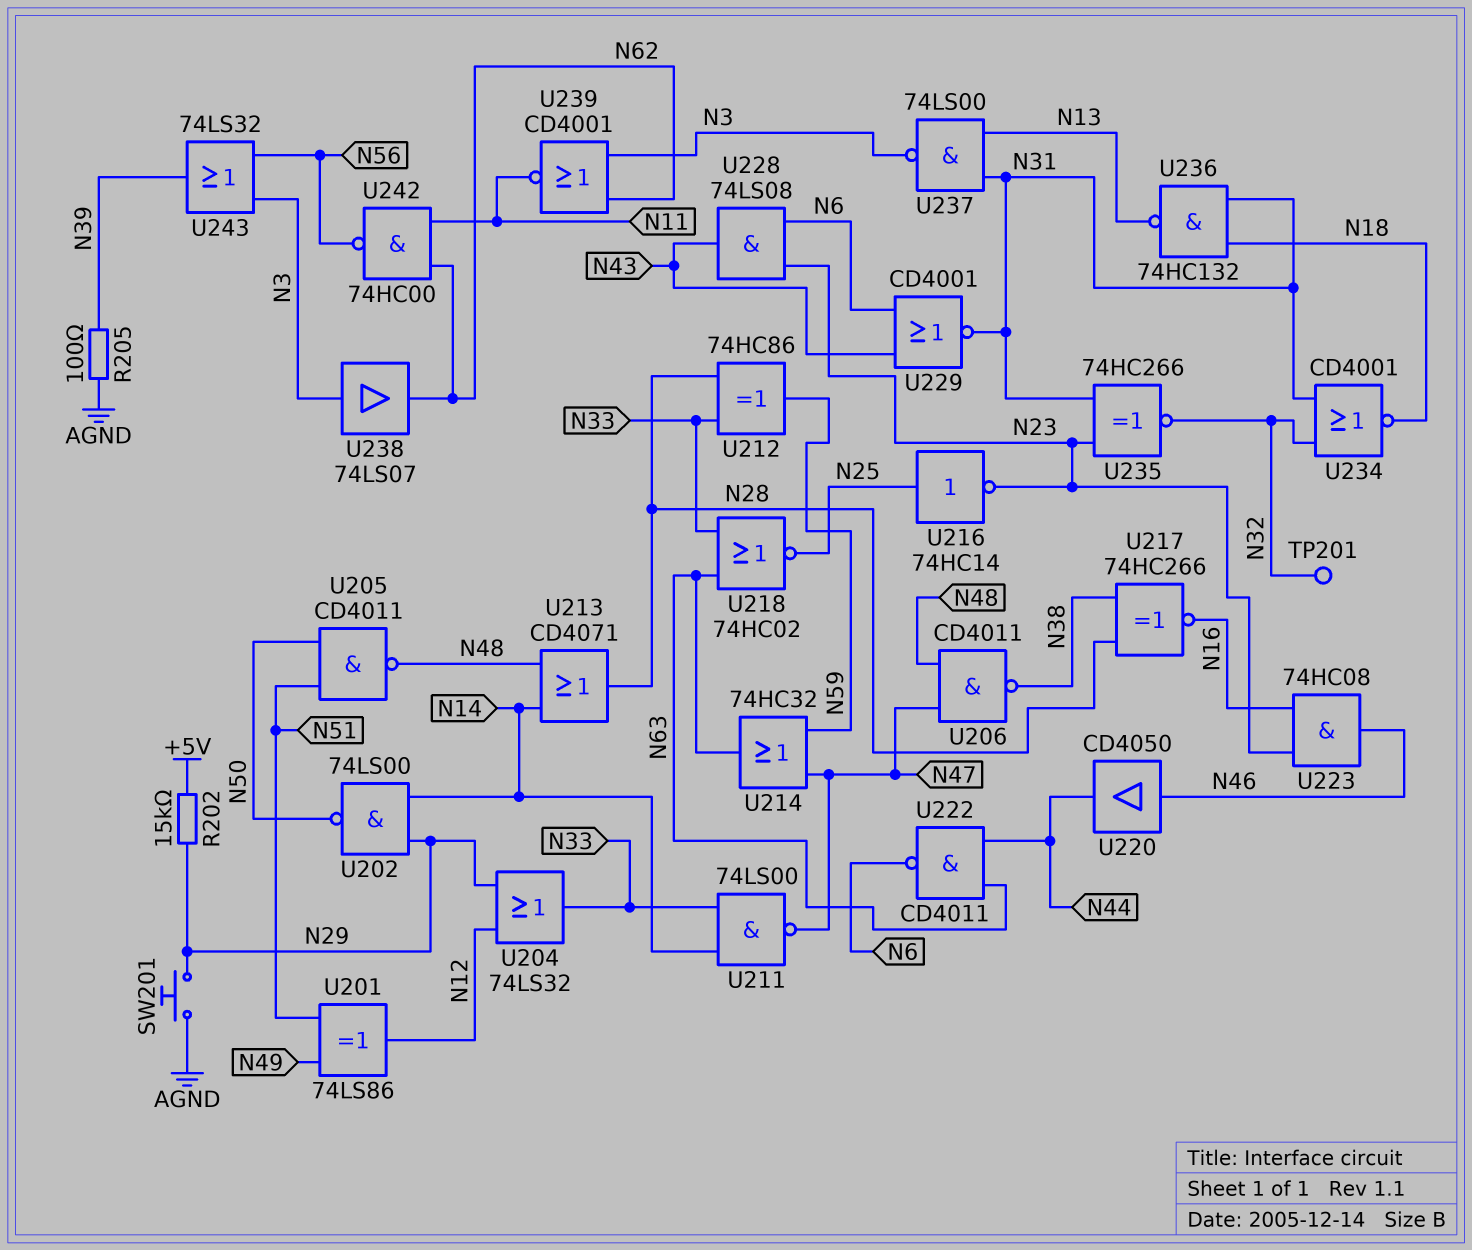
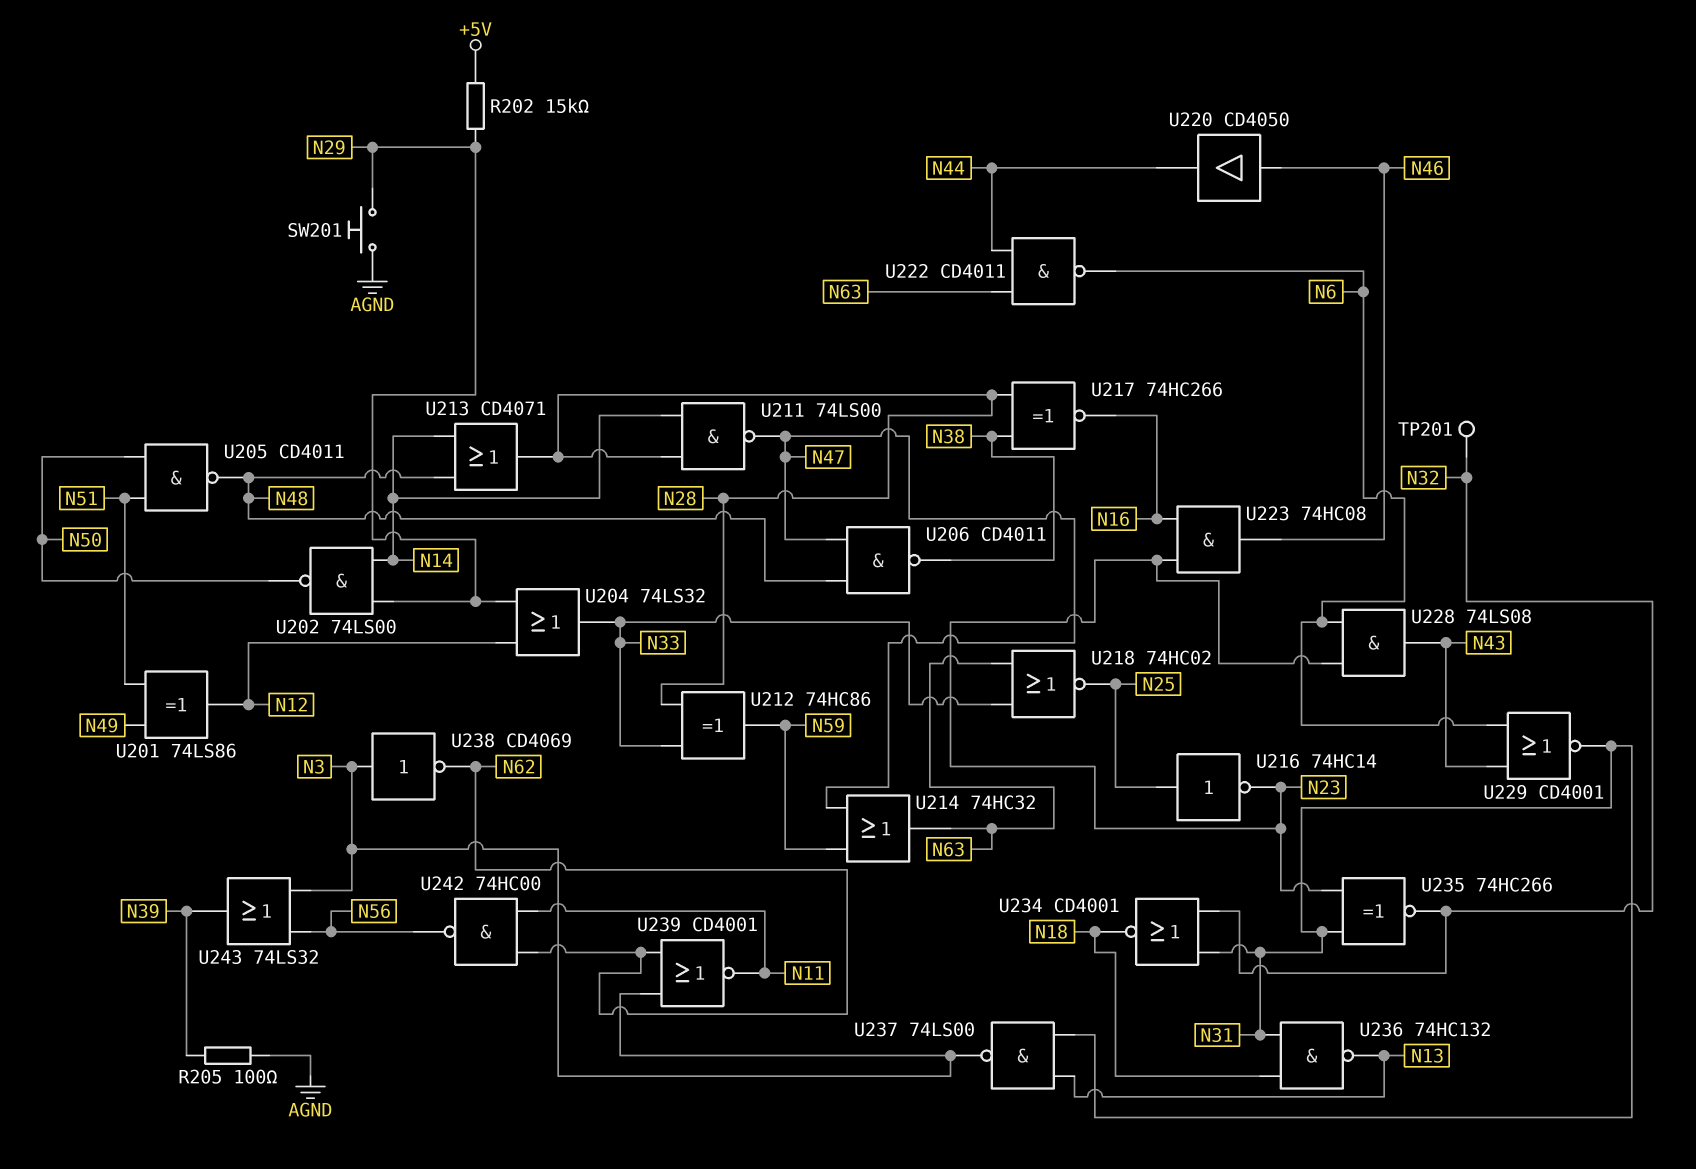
U211: NAND 74LS00 (in N14, in N33, out N47) -> NAND 74LS00 (in N14, in N28, out N47)
U238: buffer 74LS07 (in N3, out N62) -> NOT CD4069 (in N3, out N62)

